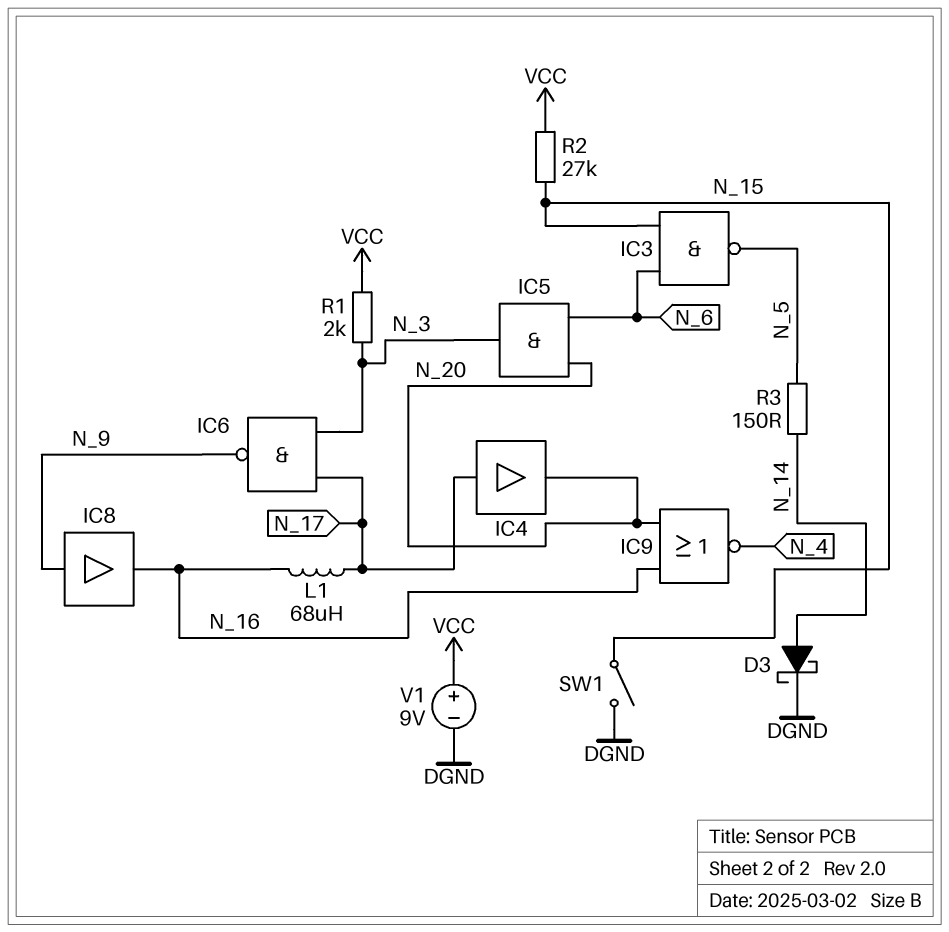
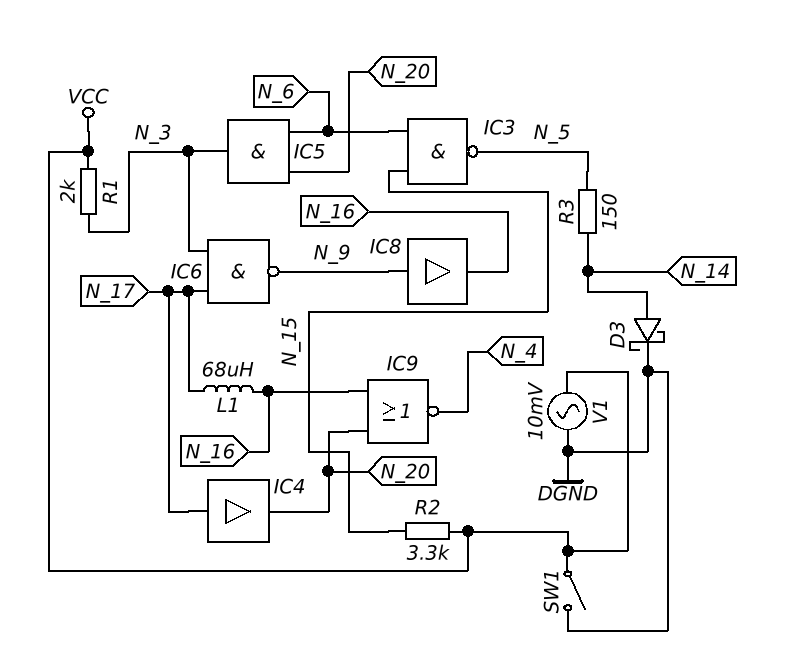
R2: 27k (N_15, VCC) -> 3.3k (N_15, VCC)
SW1: switch (DGND, N_15) -> switch (DGND, VCC)
V1: 9V (plus VCC, minus DGND) -> AC 10mV (DGND, VCC)

